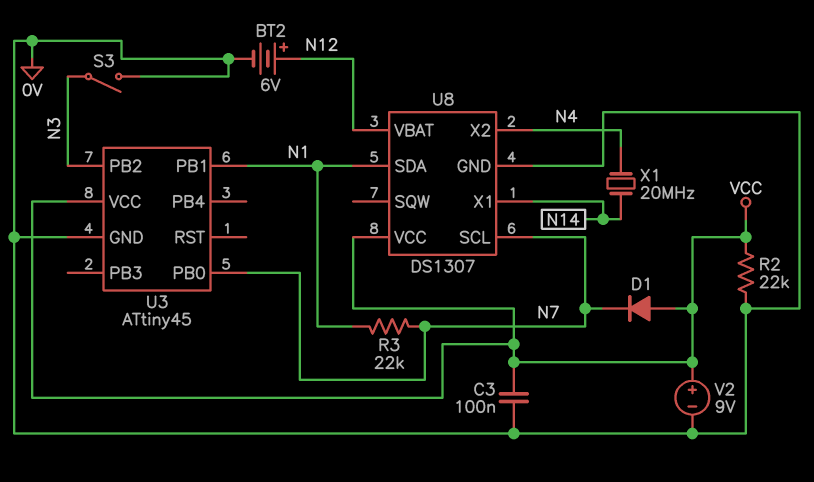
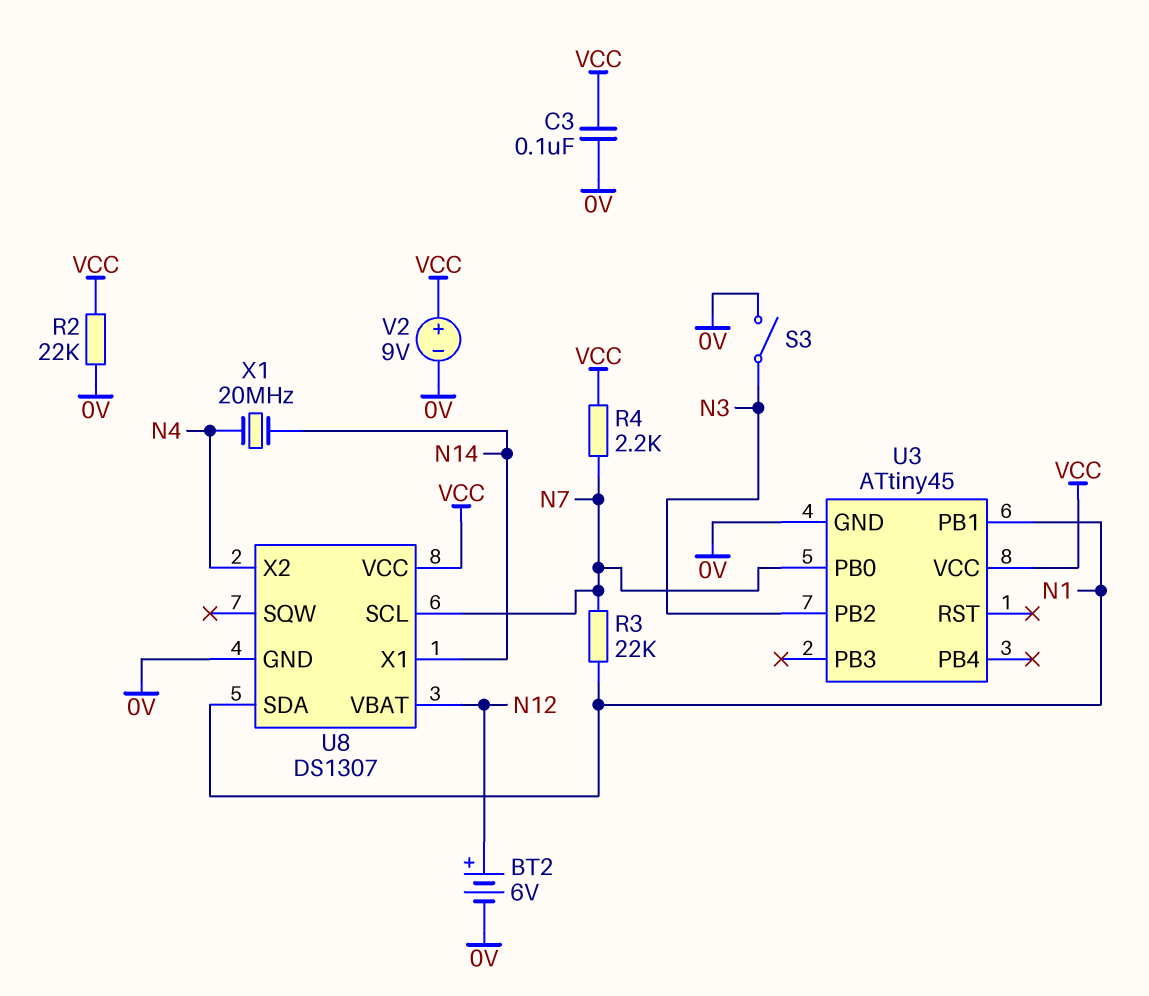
D1: diode (A VCC, K N7) -> none
R4: none -> 2.2k (N7, VCC)

